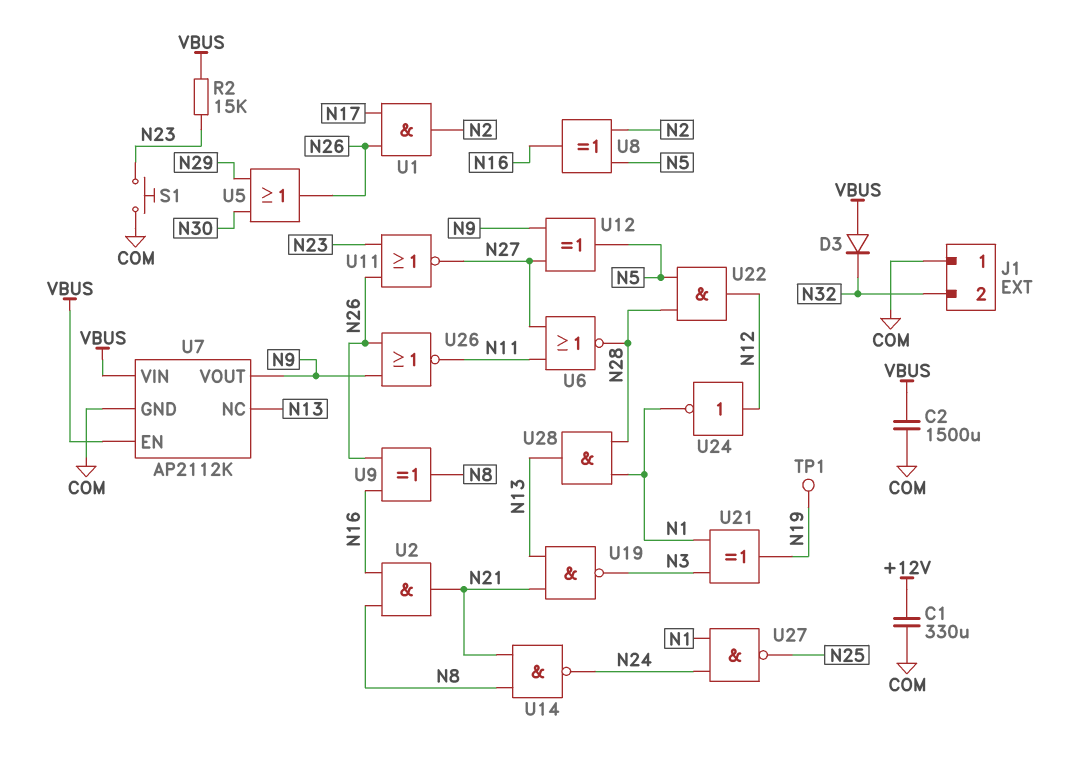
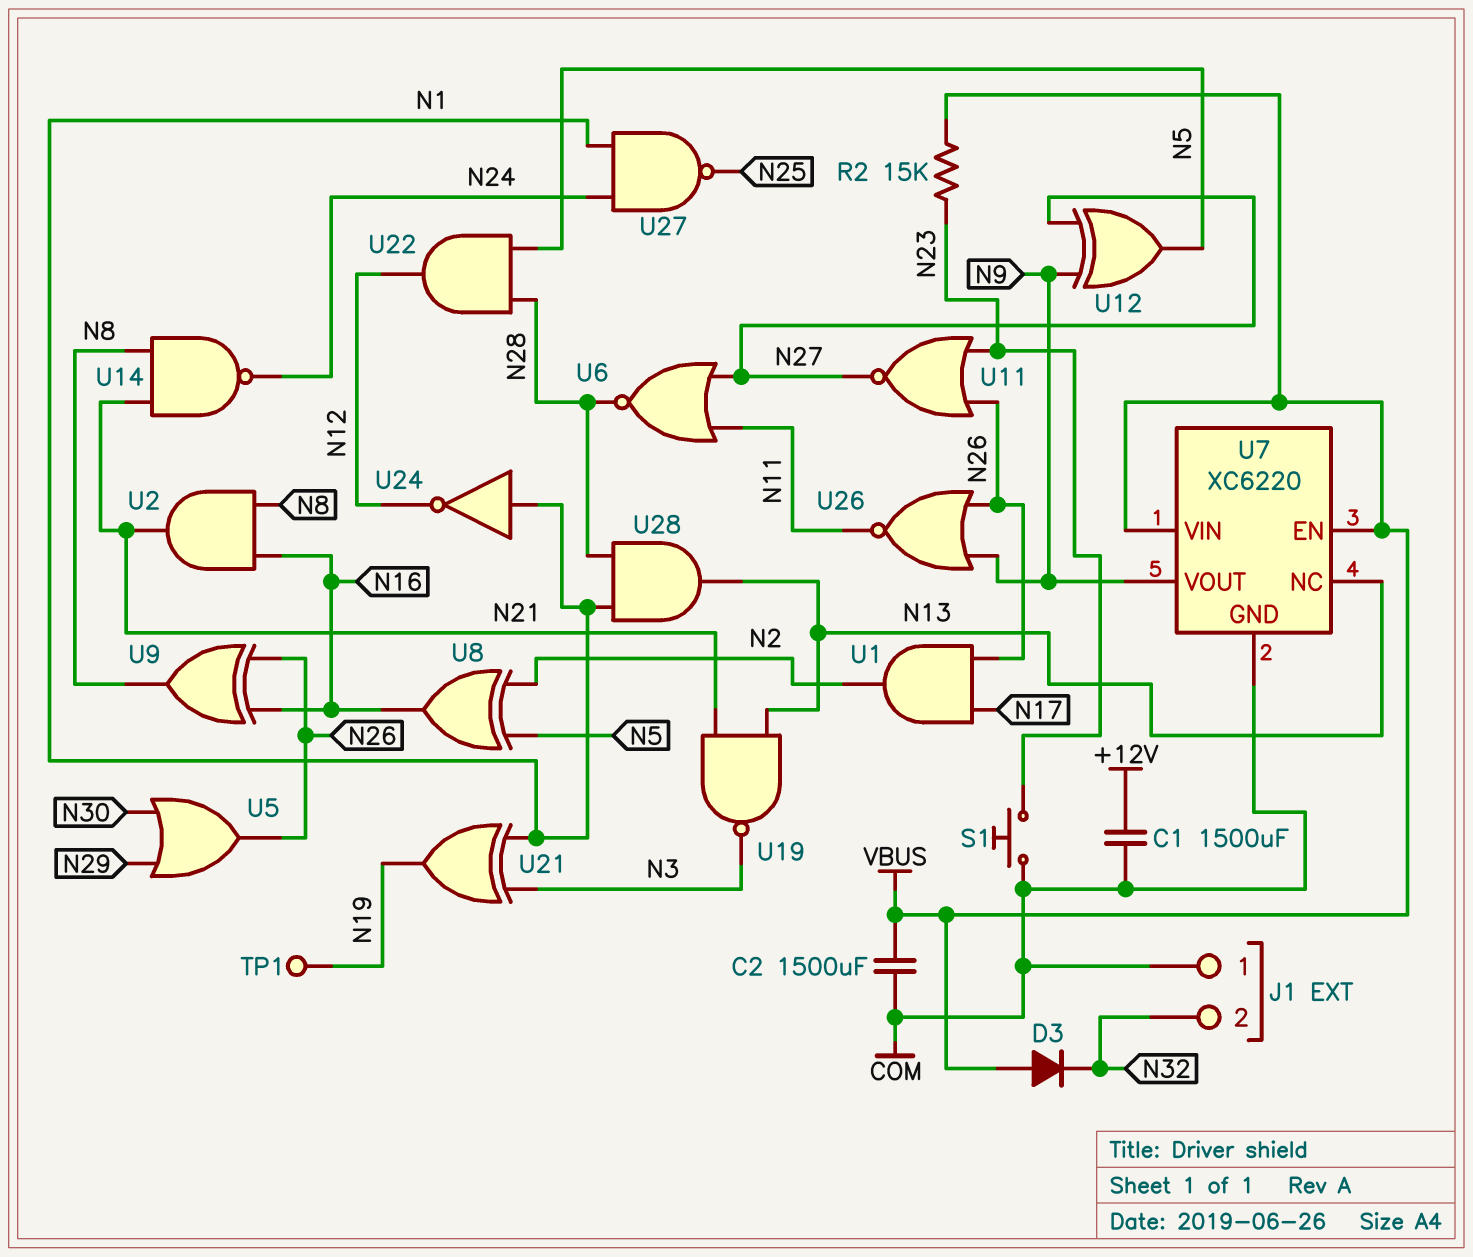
C1: 330uF (+12V, COM) -> 1500uF (+12V, COM)
U7: AP2112K -> XC6220
U24: NOT (in N12, out N1) -> NOT (in N1, out N12)

